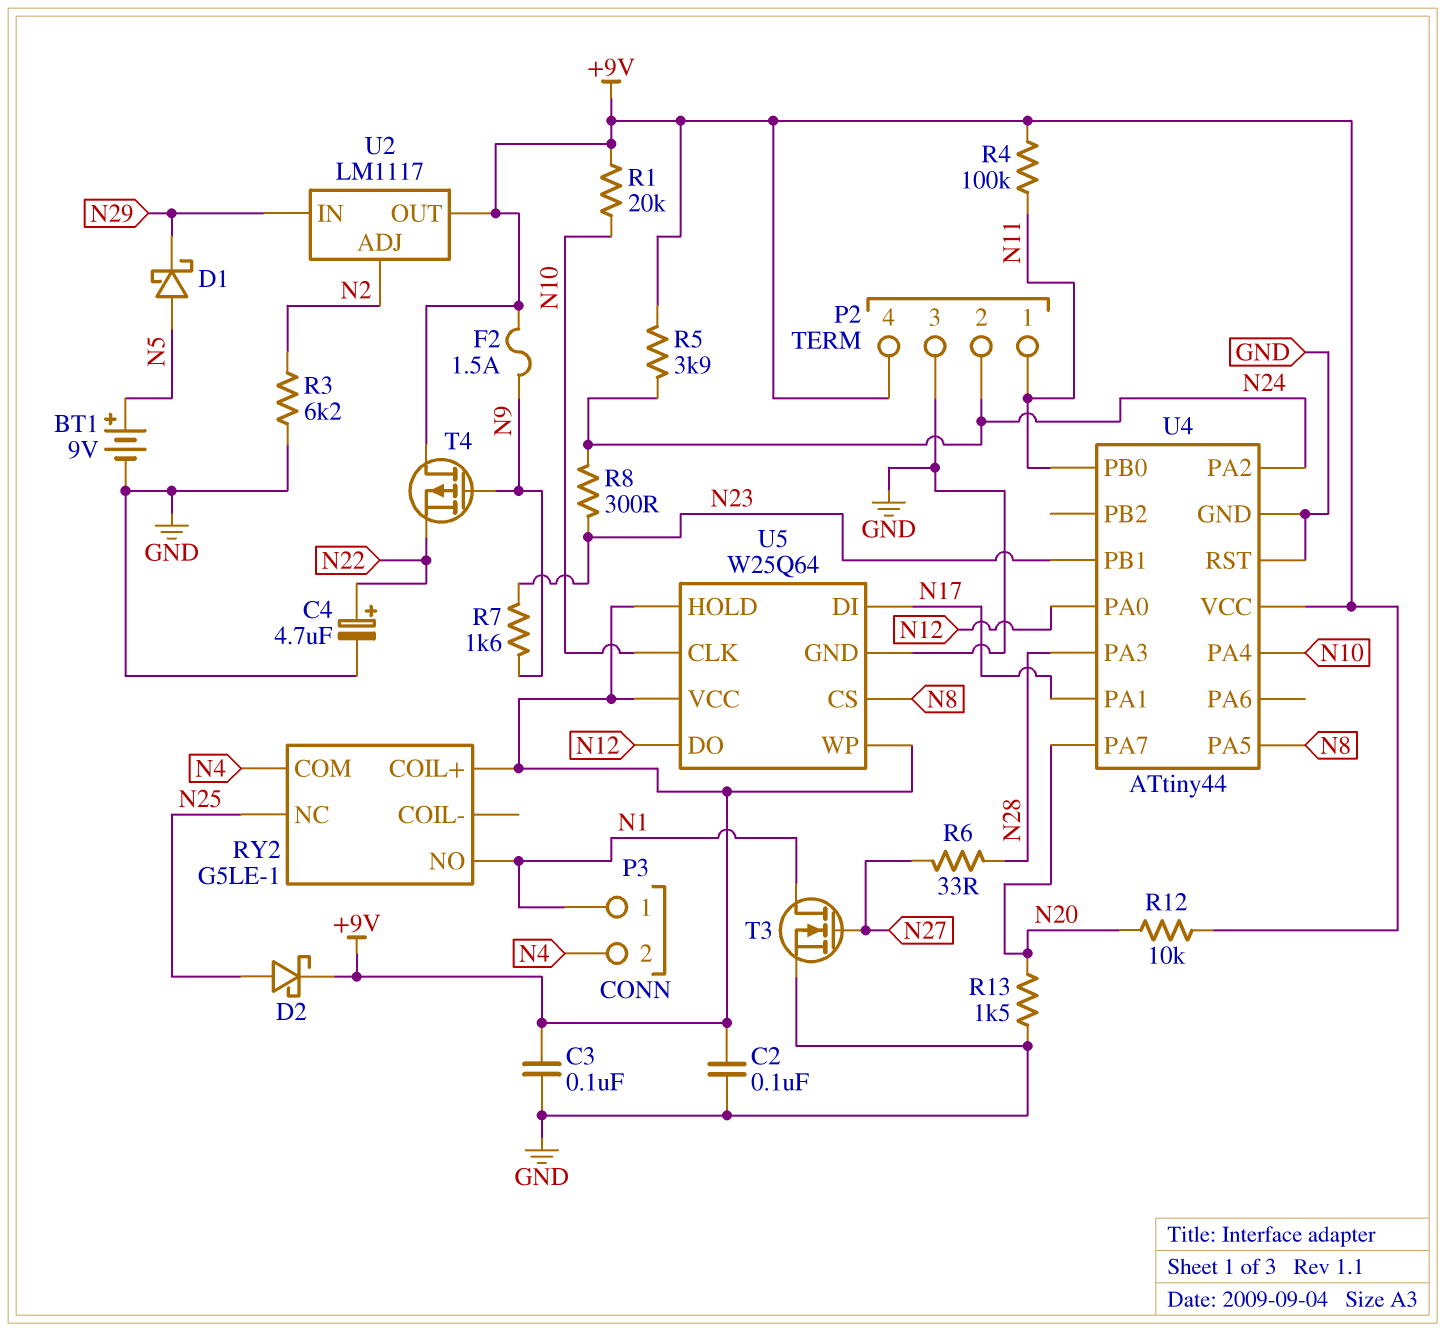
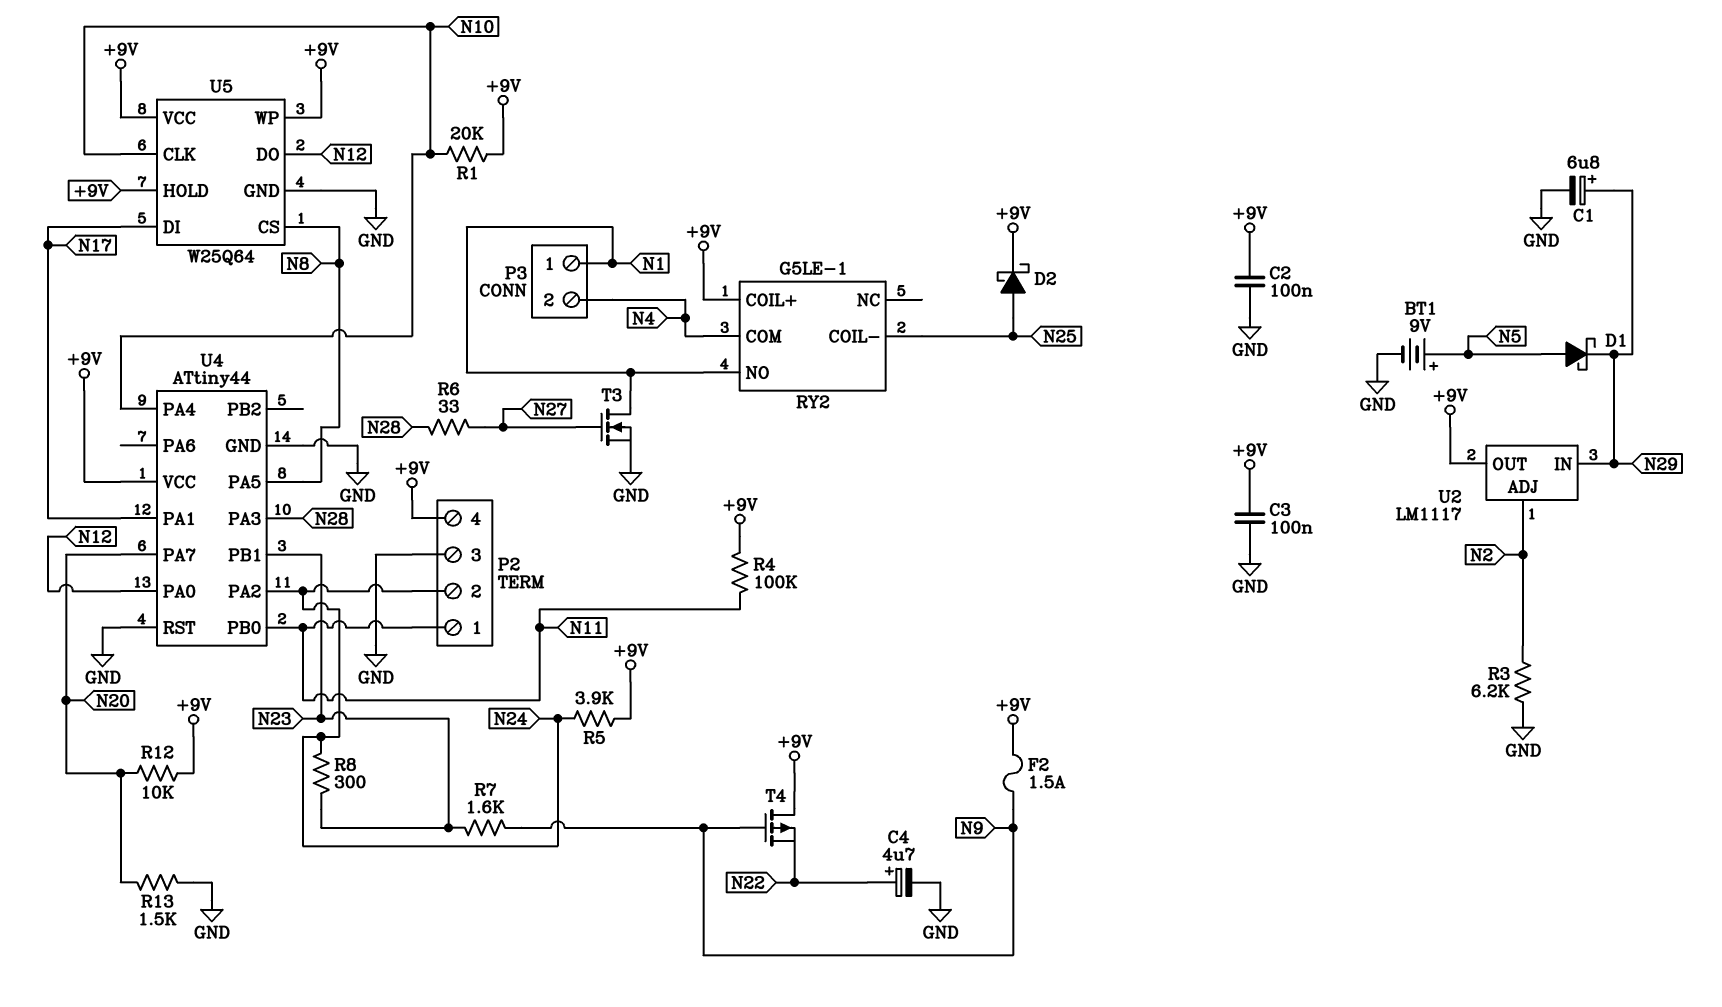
C1: none -> 6.8uF (plus N29, minus GND)
RY2 pin COIL-: none -> N25
RY2 pin NC: N25 -> none

